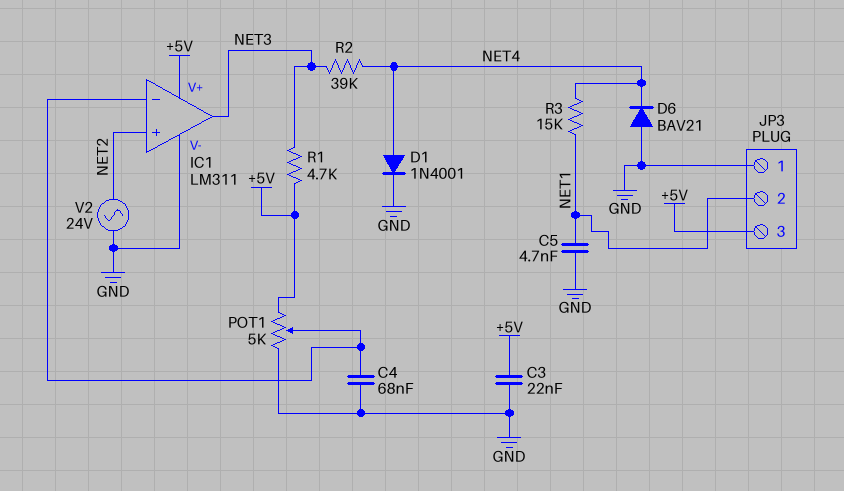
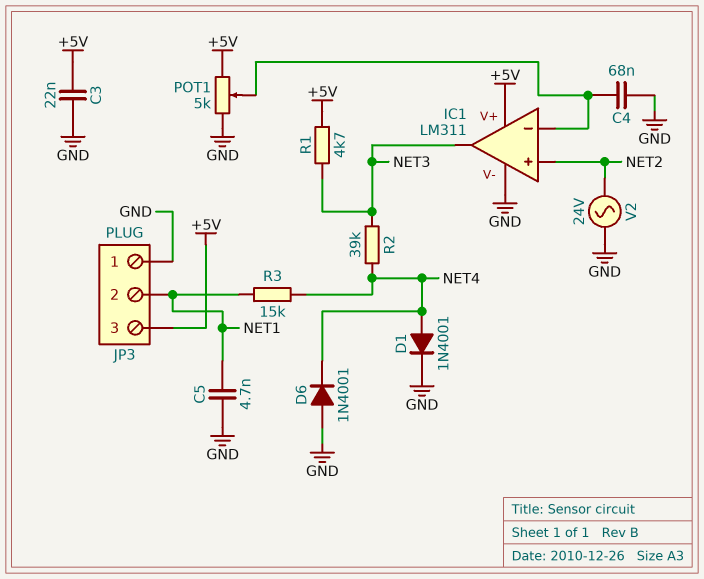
D6: diode BAV21 (A GND, K NET4) -> diode 1N4001 (A GND, K NET4)

